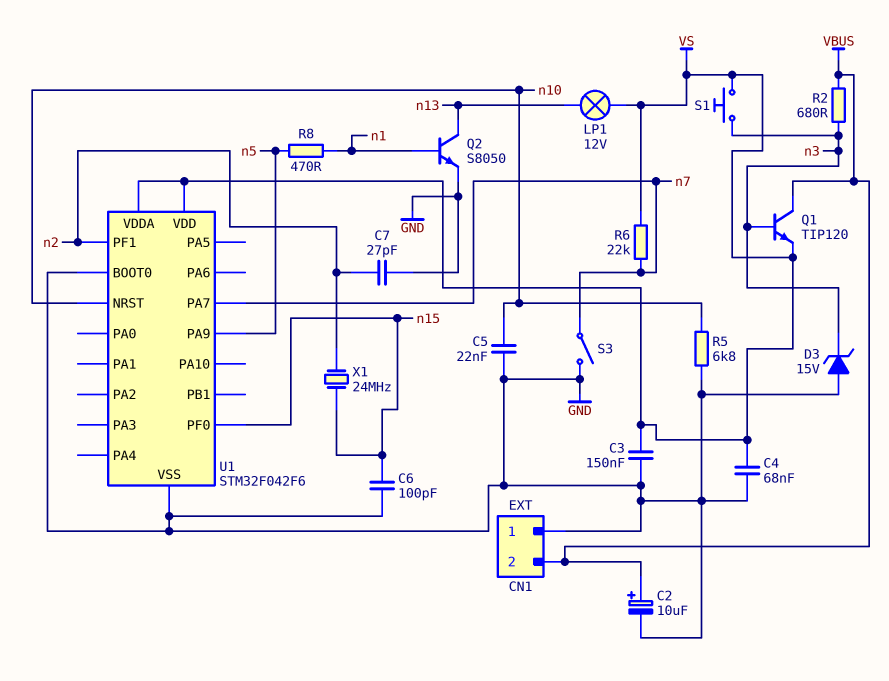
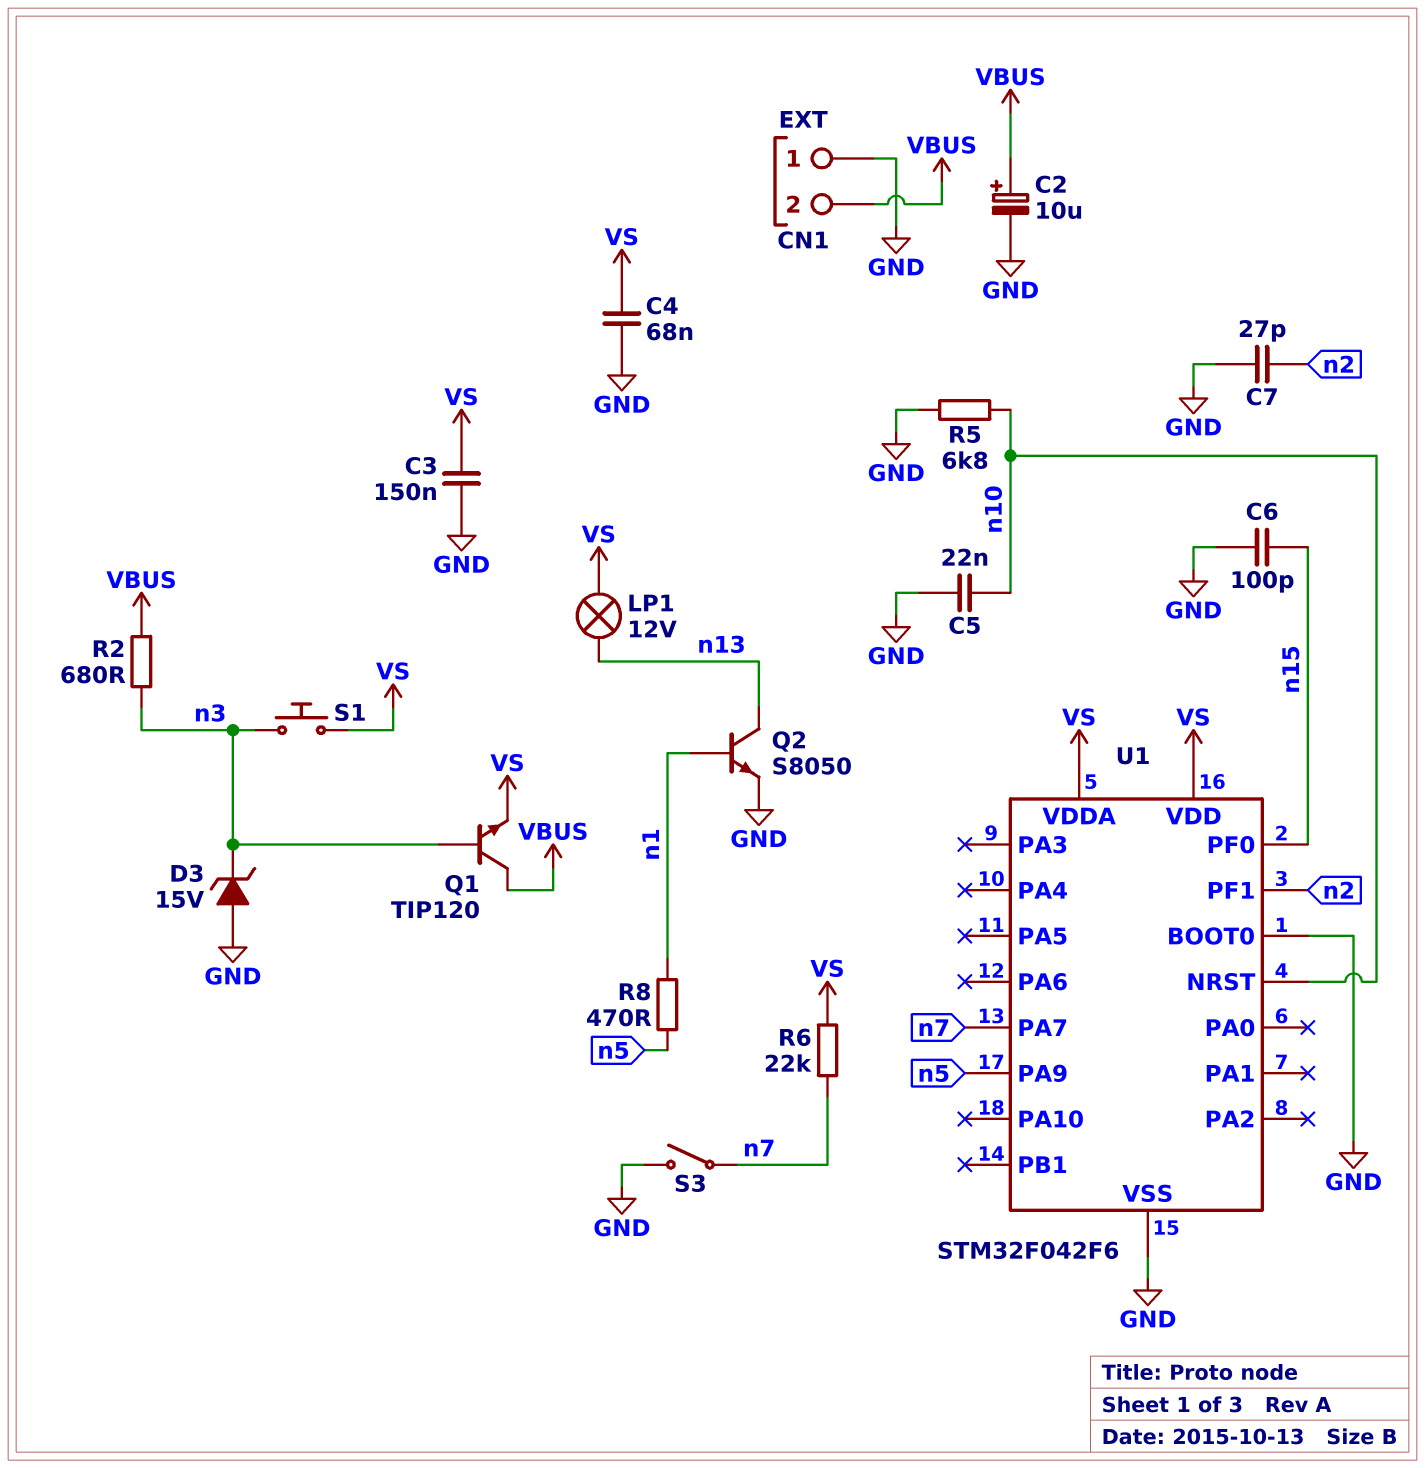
X1: 24MHz (n2, n15) -> none

